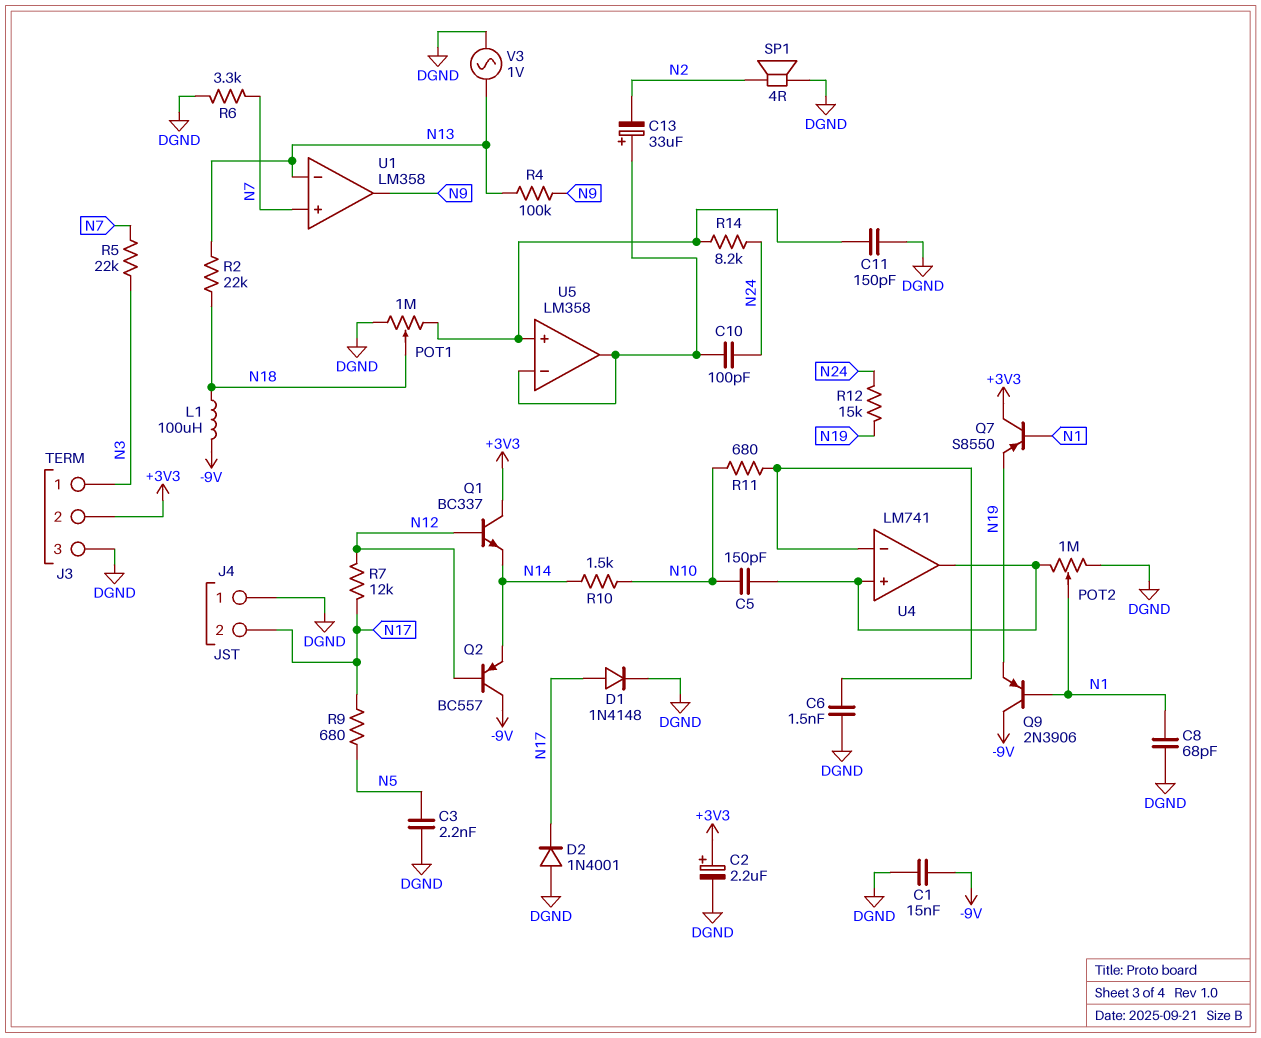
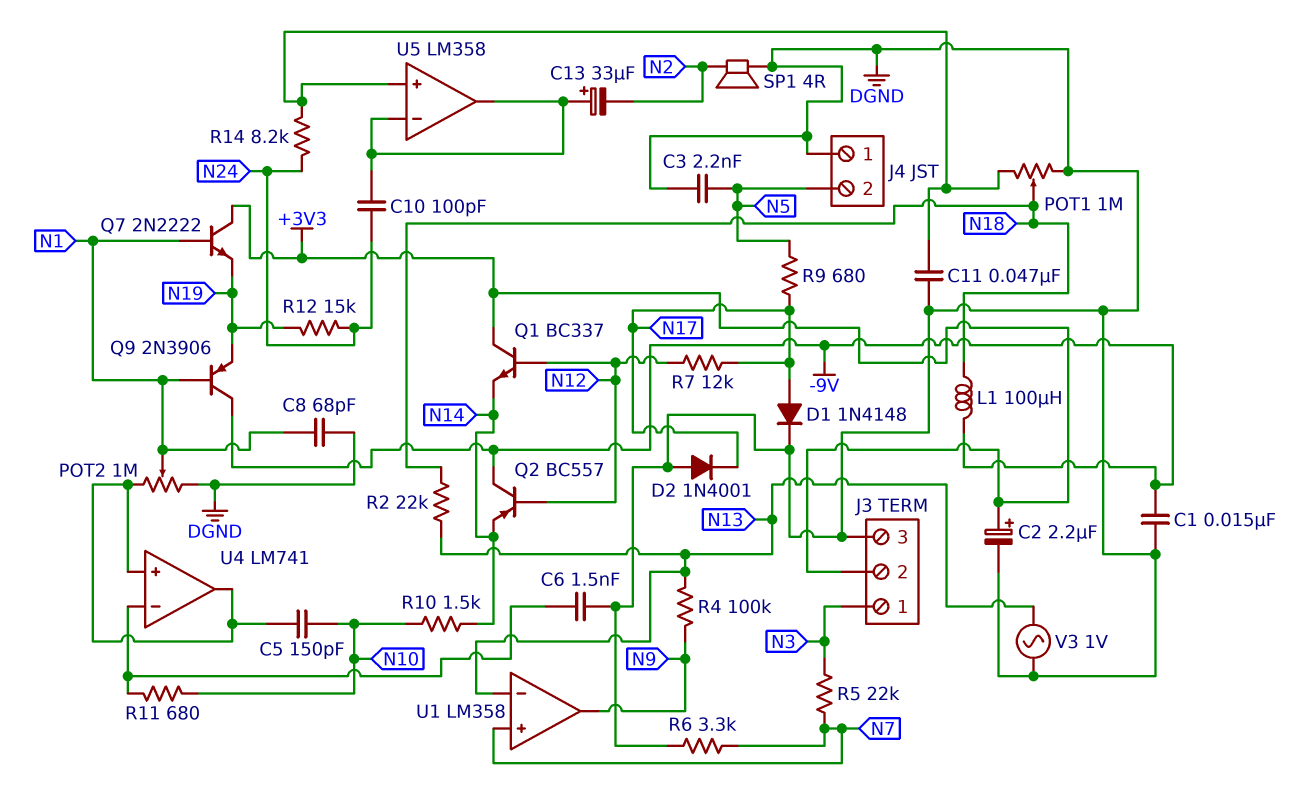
C11: 150pF (DGND, U5/in+) -> 47nF (DGND, U5/in+)
J4 pin 2: N17 -> N5
Q7: PNP S8550 (B N1, C +3V3, E N19) -> NPN 2N2222 (B N1, C +3V3, E N19)

